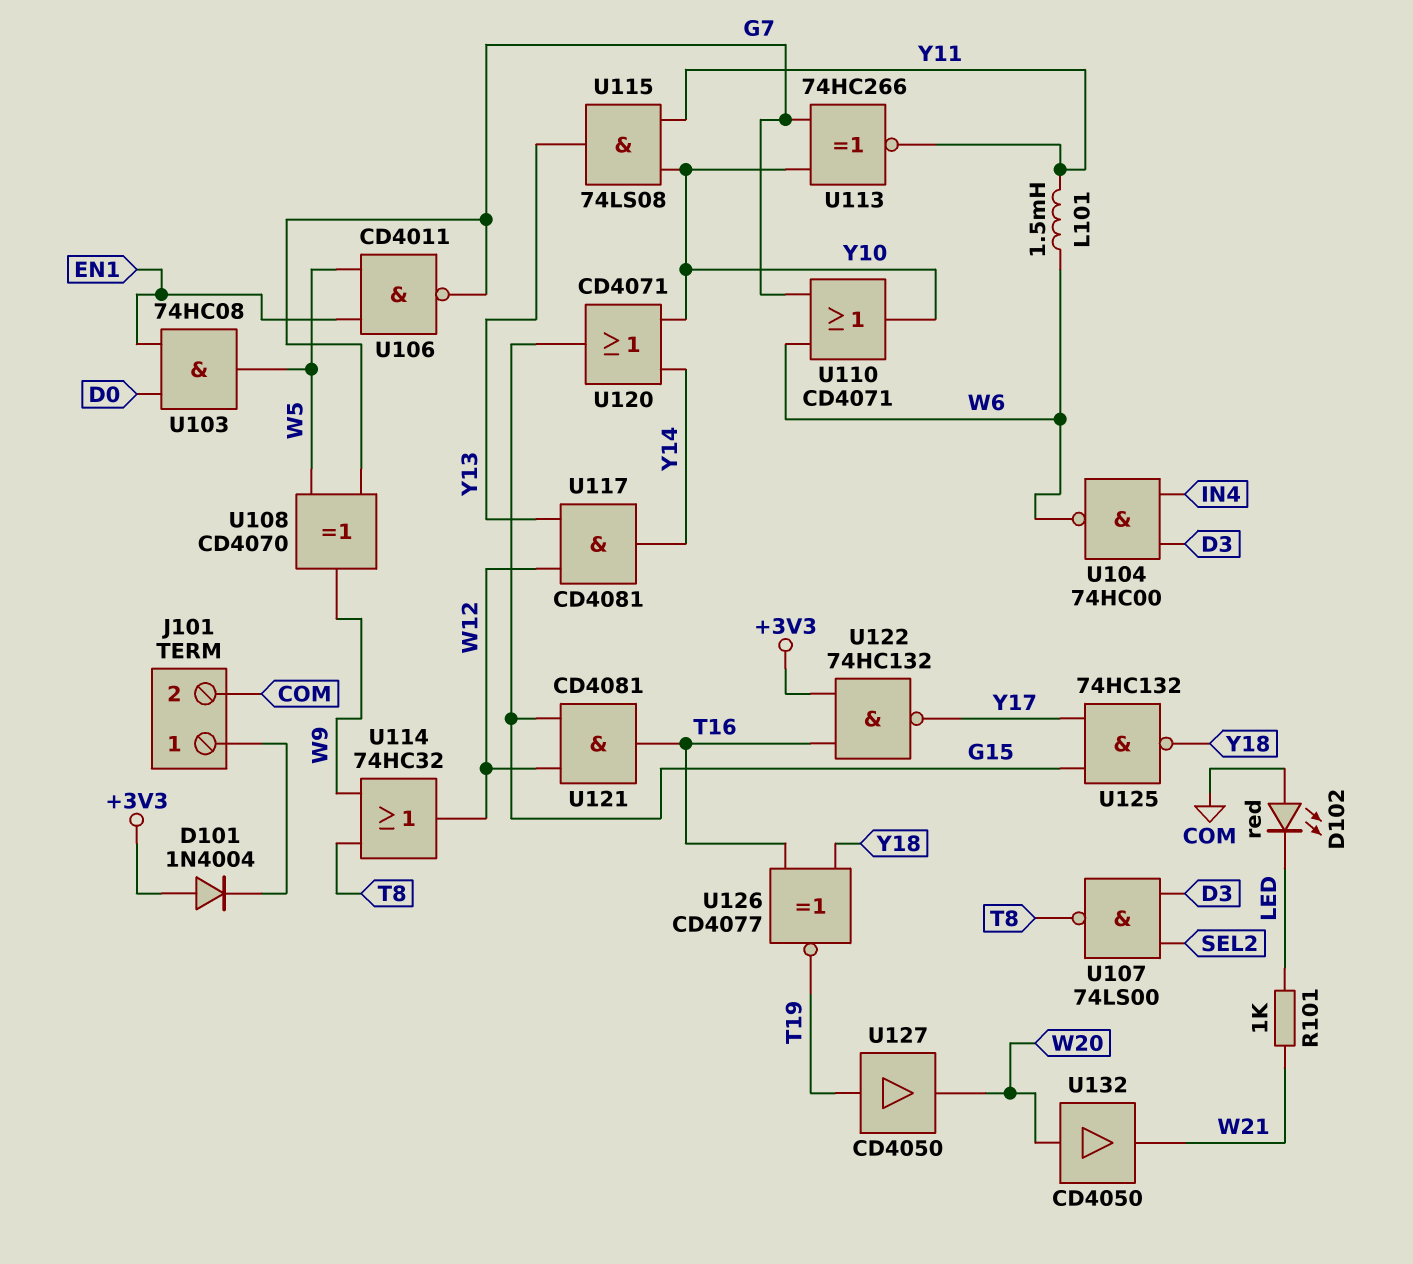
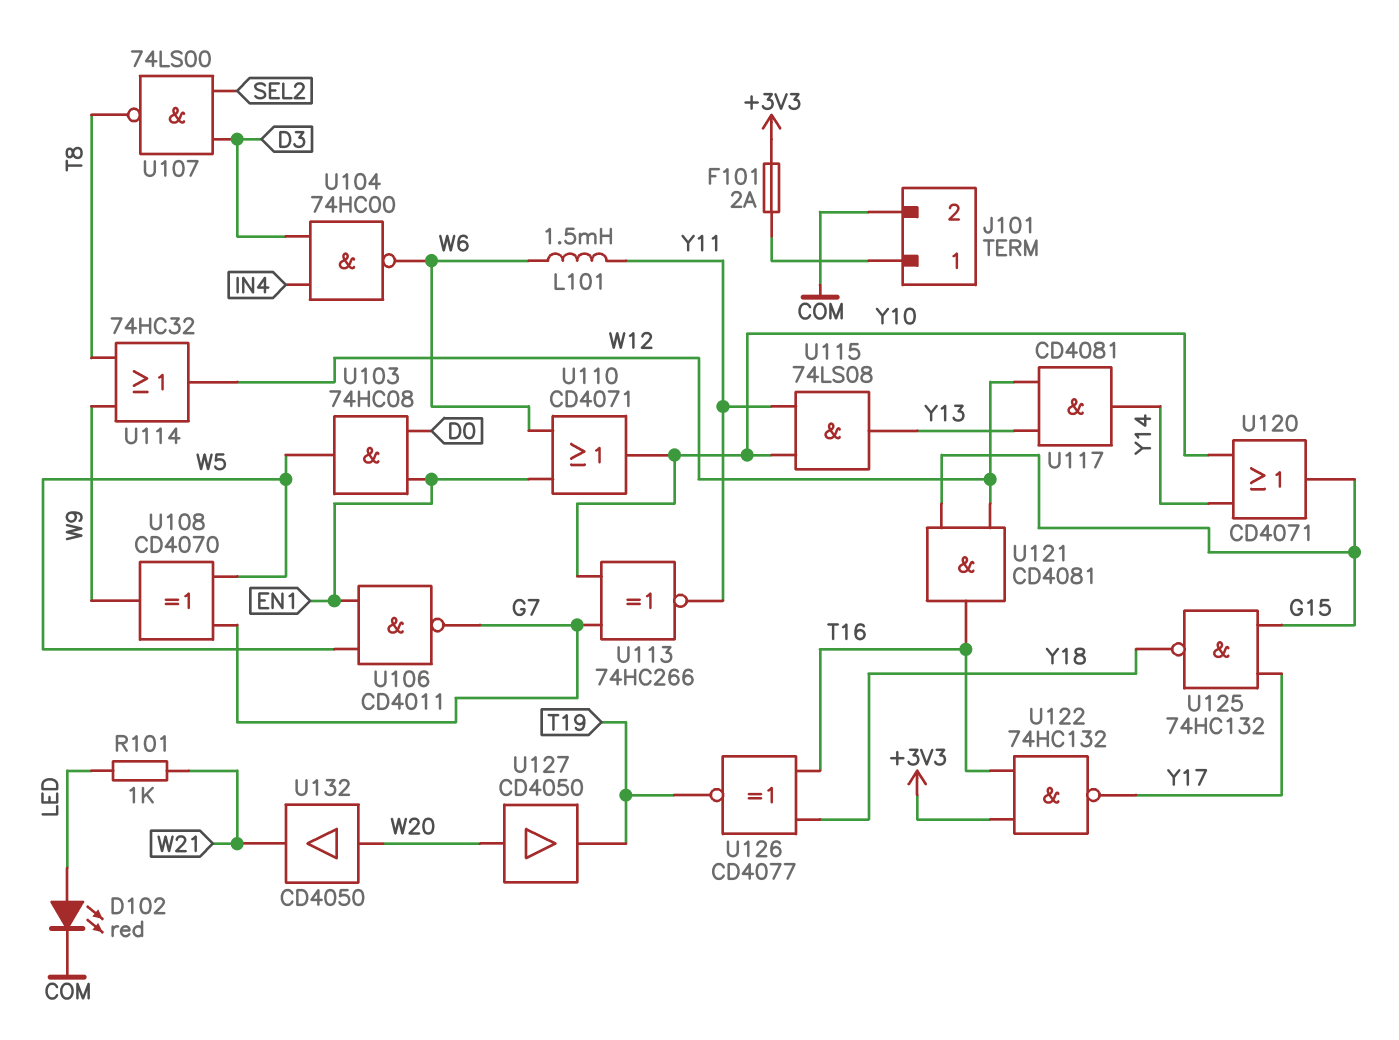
D101: diode 1N4004 (A +3V3, K J101/1) -> none
D102: LED red (A COM, K LED) -> LED red (A LED, K COM)
F101: none -> 2A (+3V3, J101/1)
U110: OR CD4071 (in G7, in W6, out Y10) -> OR CD4071 (in EN1, in W6, out Y10)
U127: buffer CD4050 (in T19, out W20) -> buffer CD4050 (in W20, out T19)

